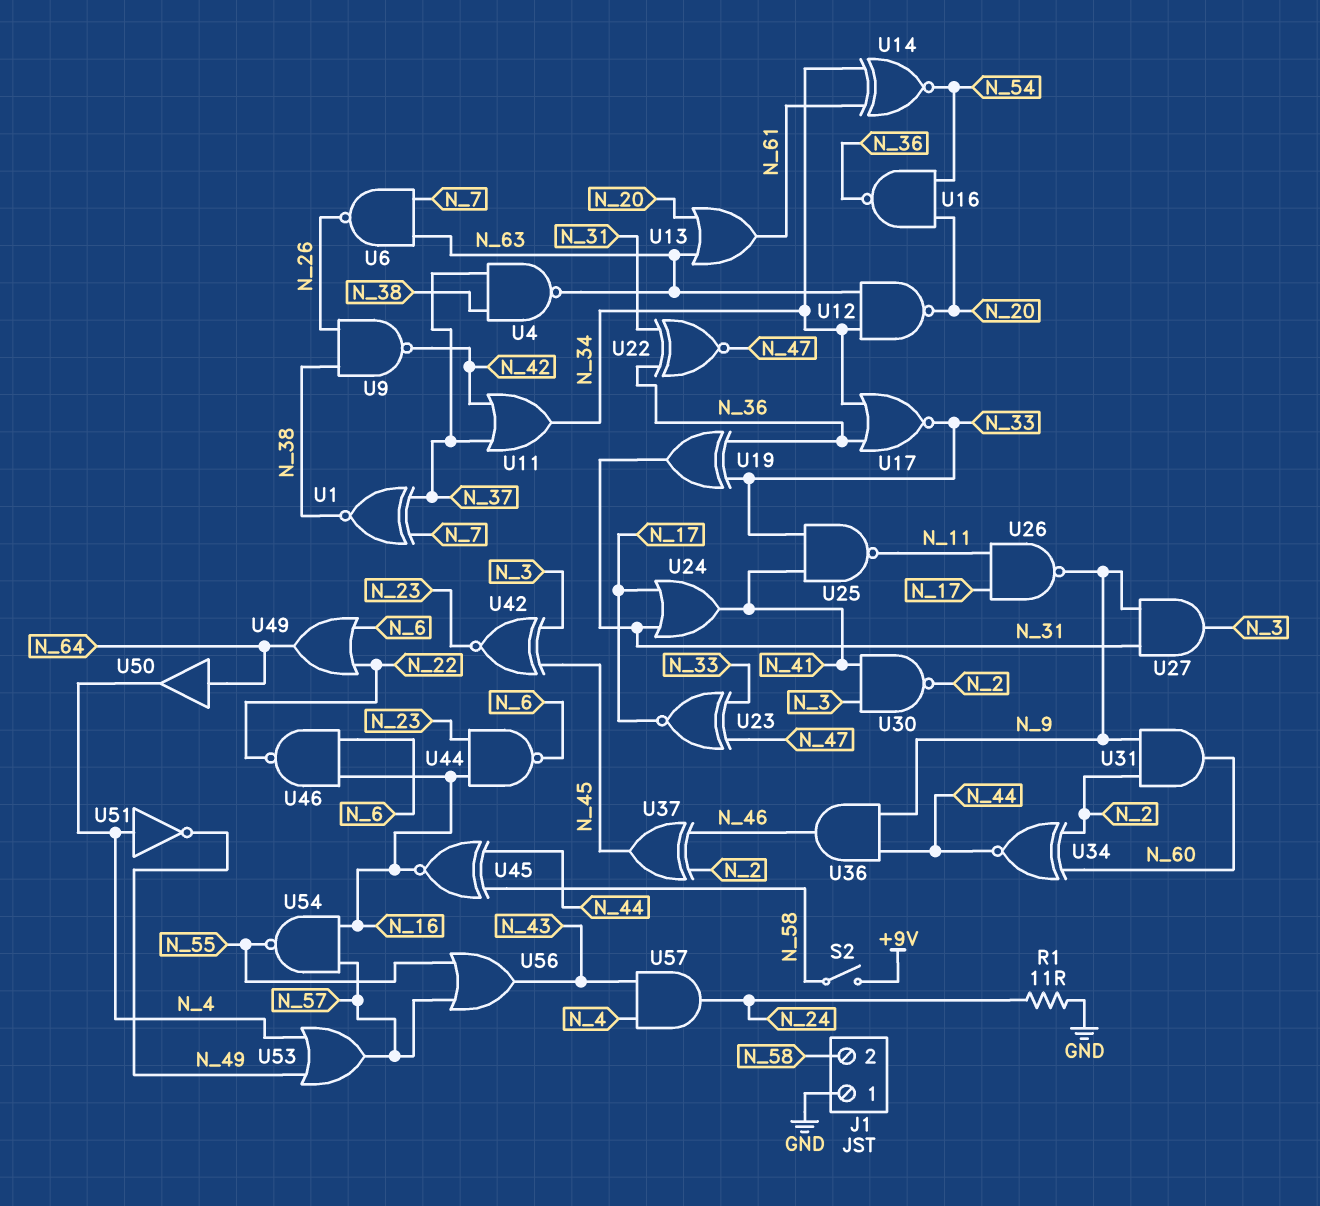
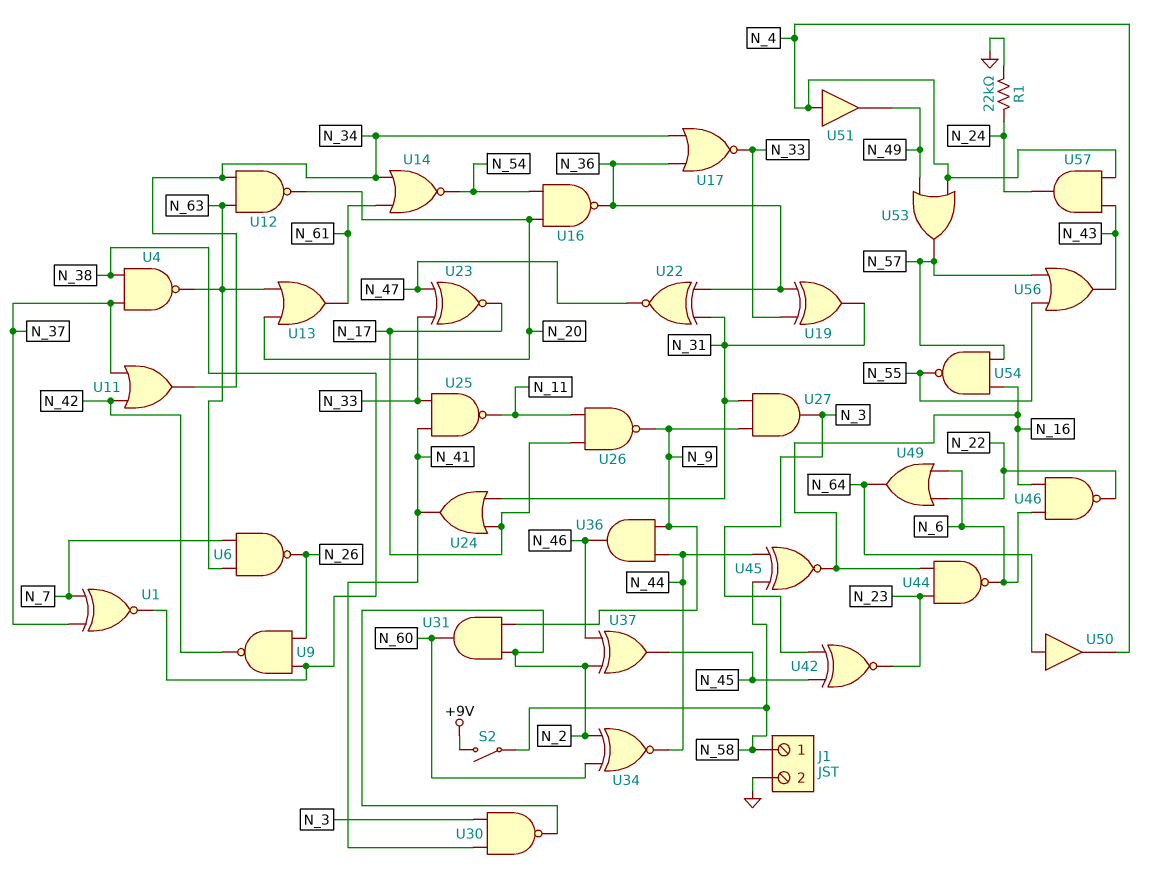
J1 pin 1: GND -> N_58
J1 pin 2: N_58 -> GND
R1: 11 (GND, N_24) -> 22k (GND, N_24)
U14: XNOR (in N_34, in N_61, out N_54) -> NOR (in N_34, in N_61, out N_54)
U51: NOT (in N_4, out N_49) -> buffer (in N_4, out N_49)

